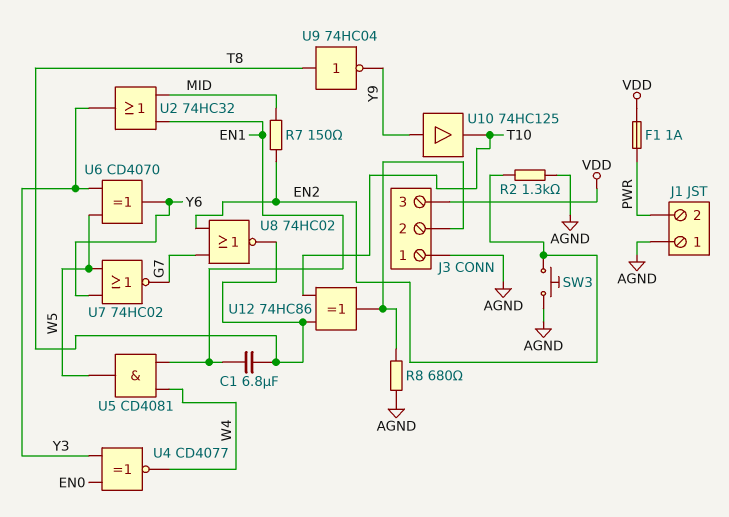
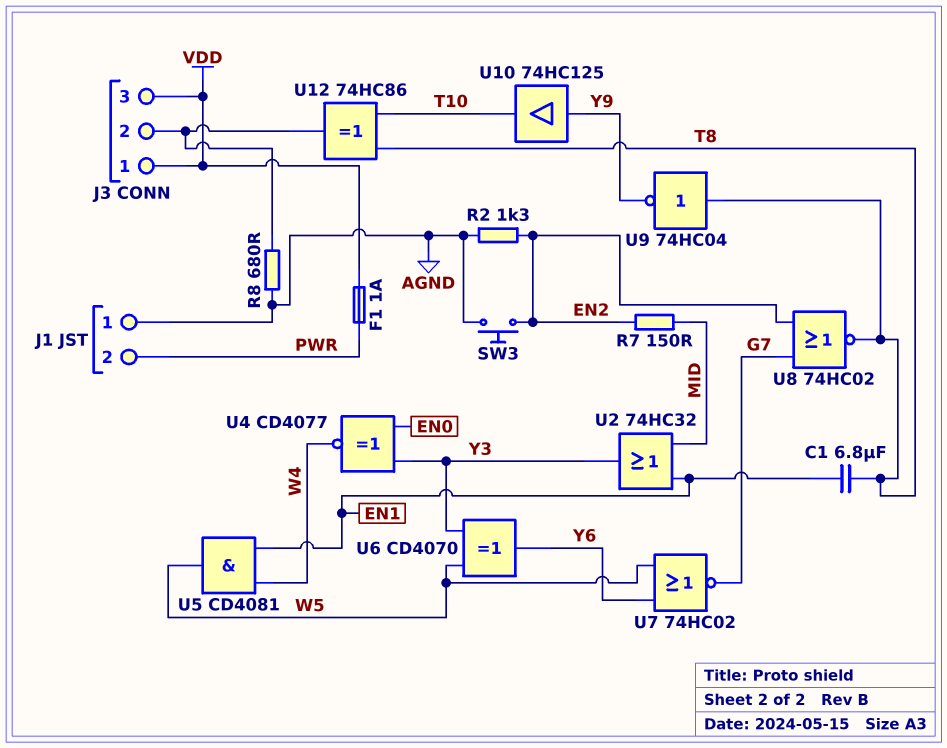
J3 pin 1: AGND -> VDD

